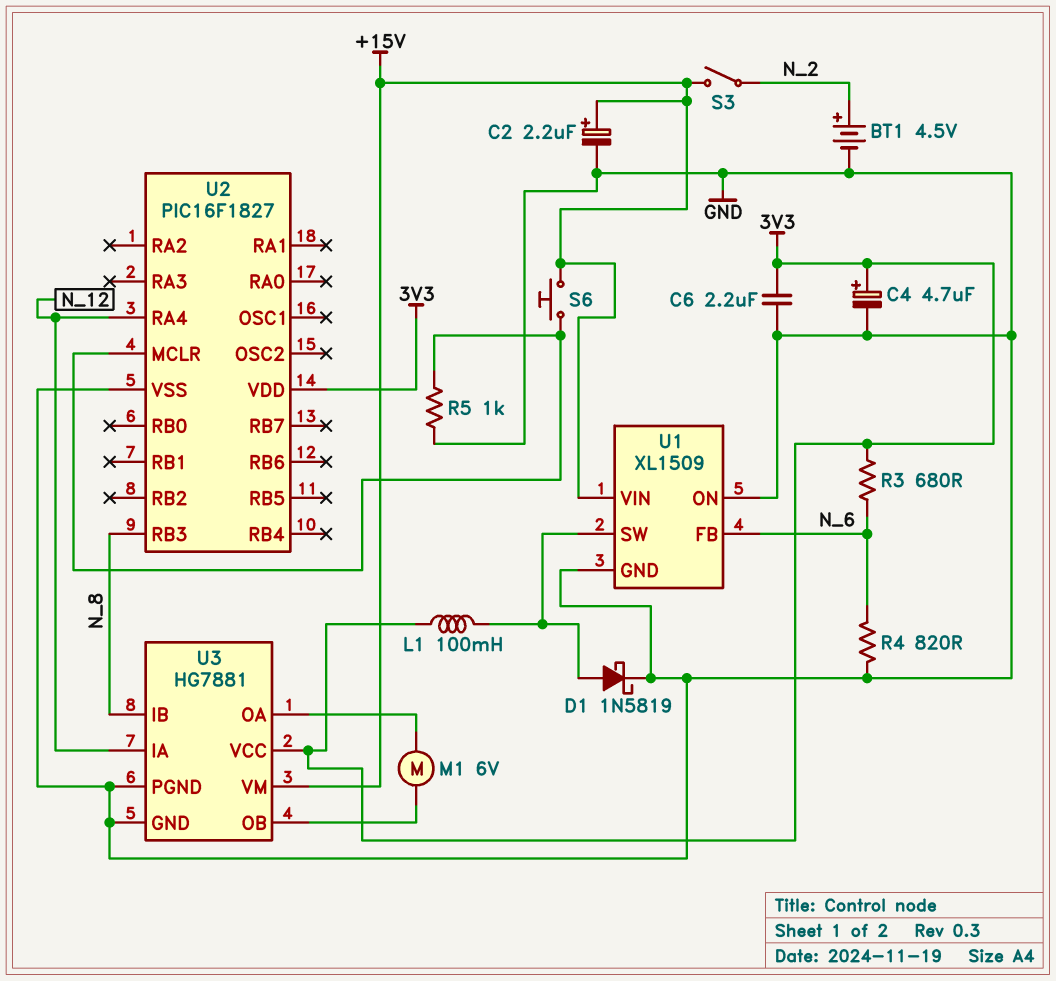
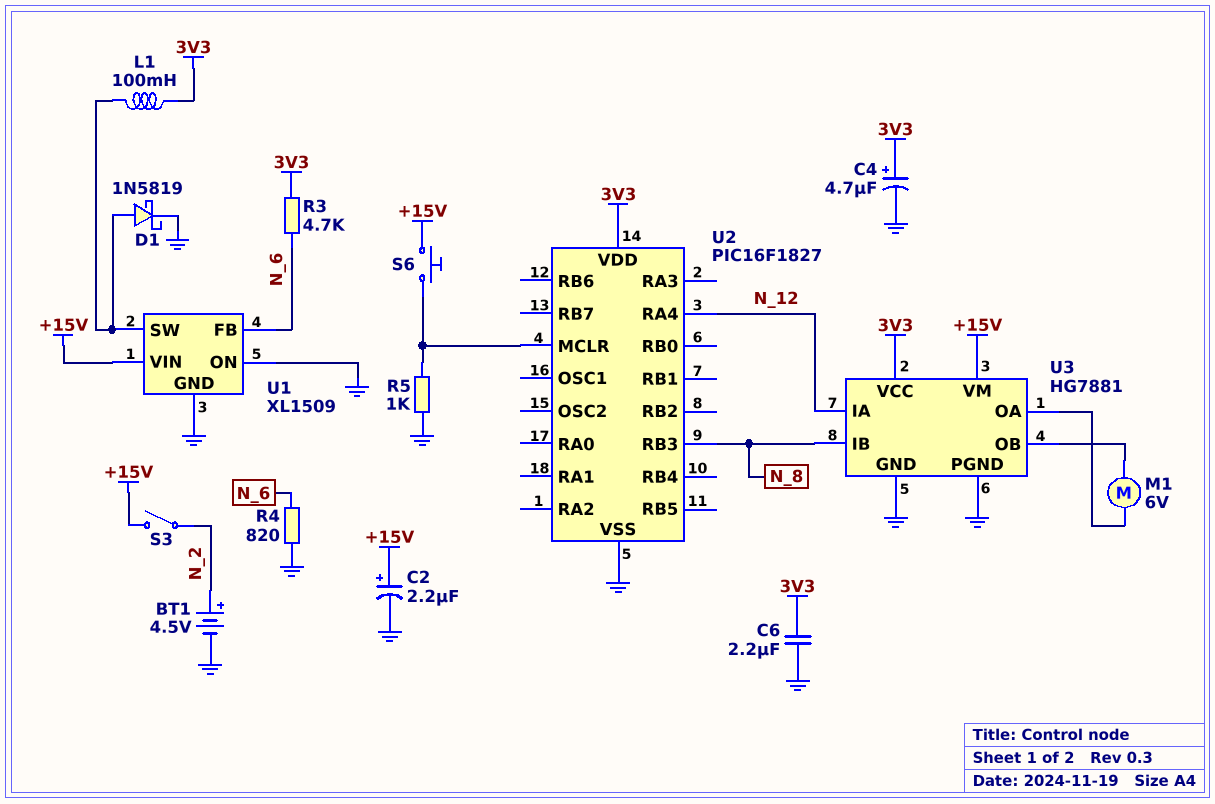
R3: 680 (3V3, N_6) -> 4.7k (3V3, N_6)

